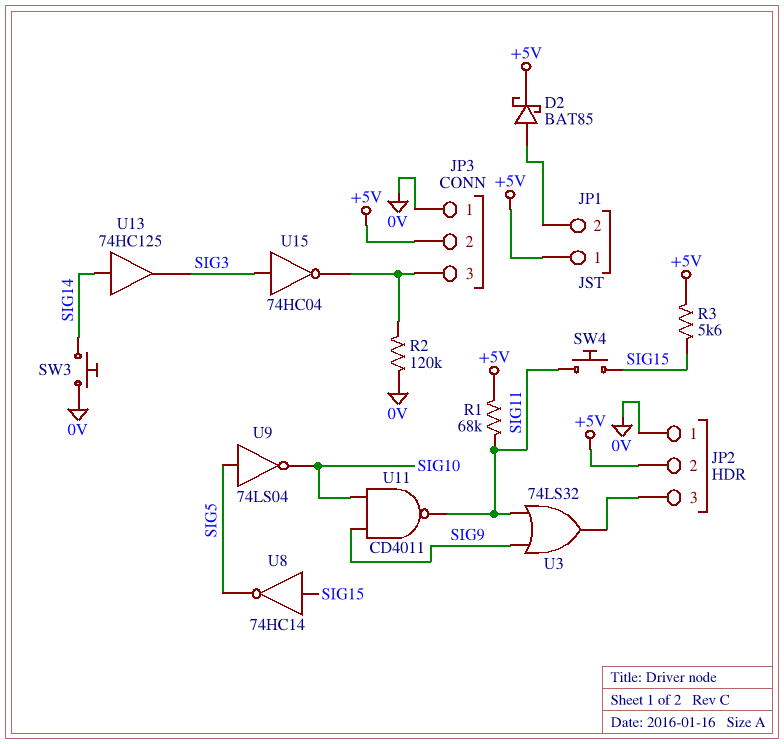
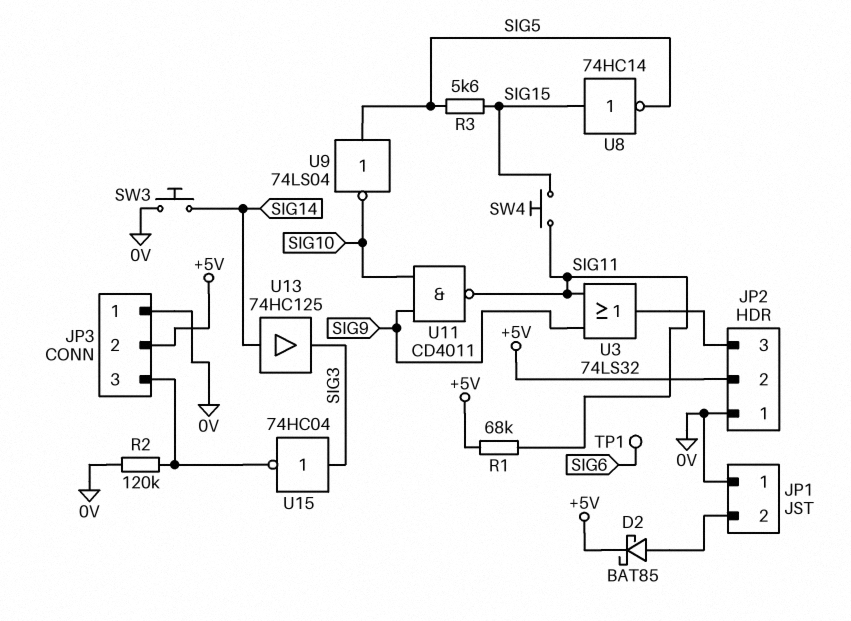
JP1 pin 1: +5V -> 0V
R3: 5.6k (+5V, SIG15) -> 5.6k (SIG5, SIG15)
TP1: none -> test point (SIG6)

